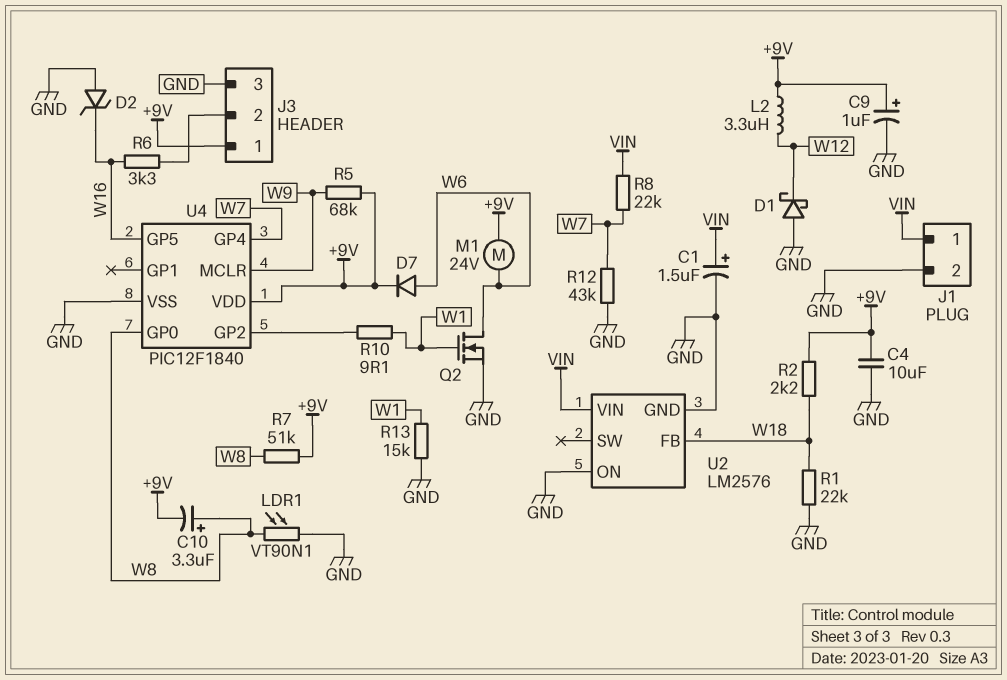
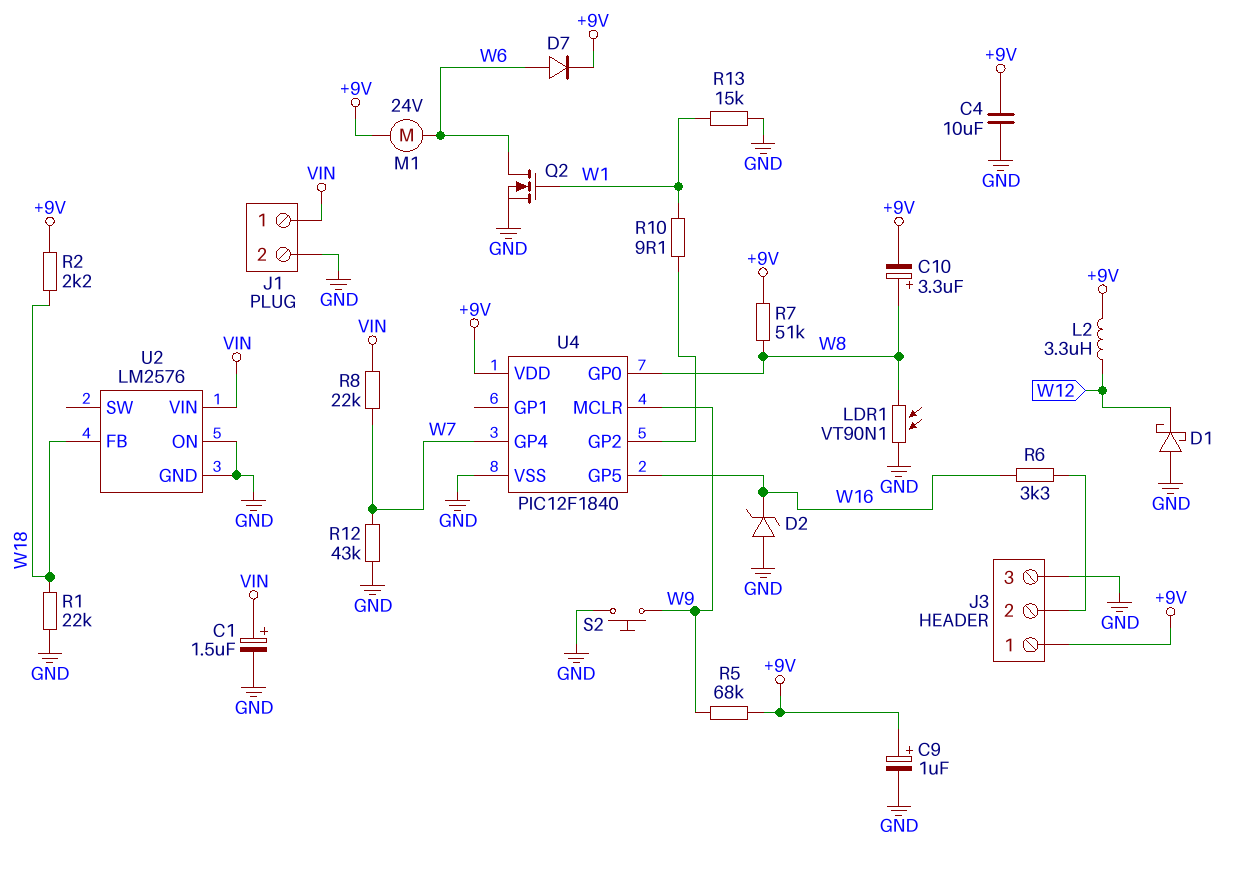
S2: none -> button (GND, W9)

